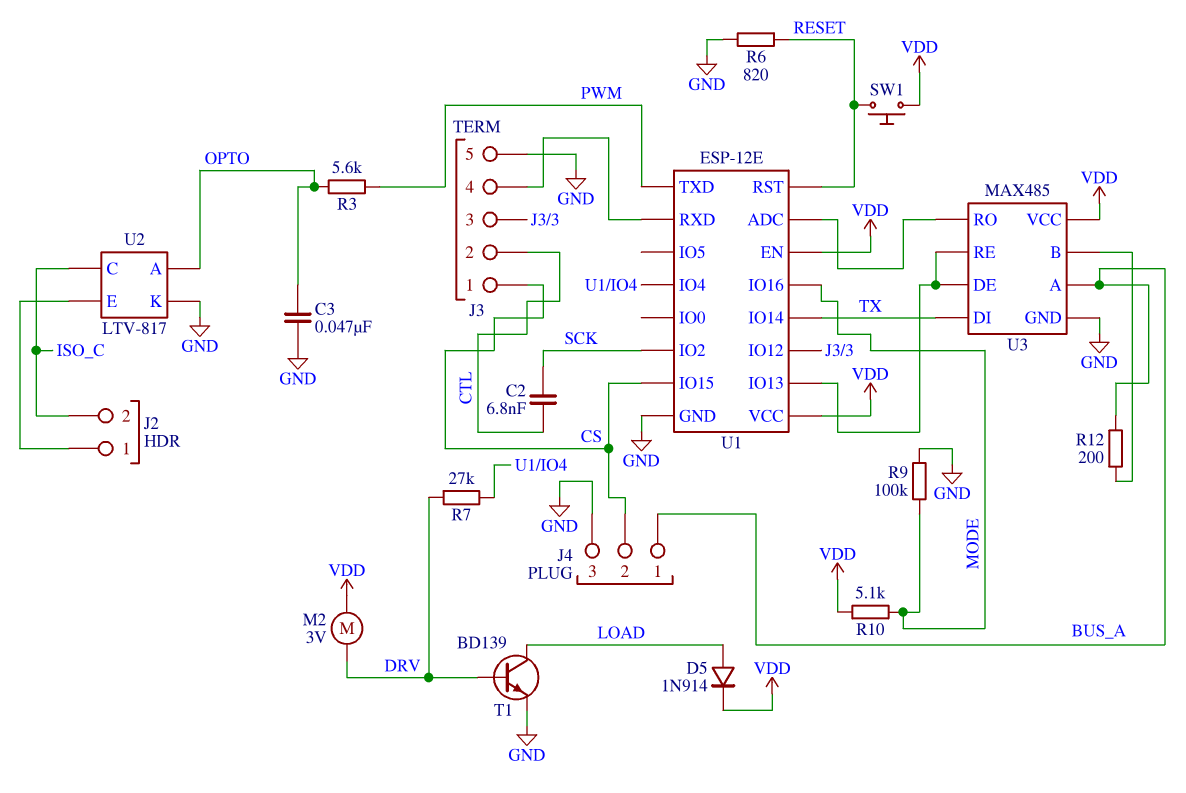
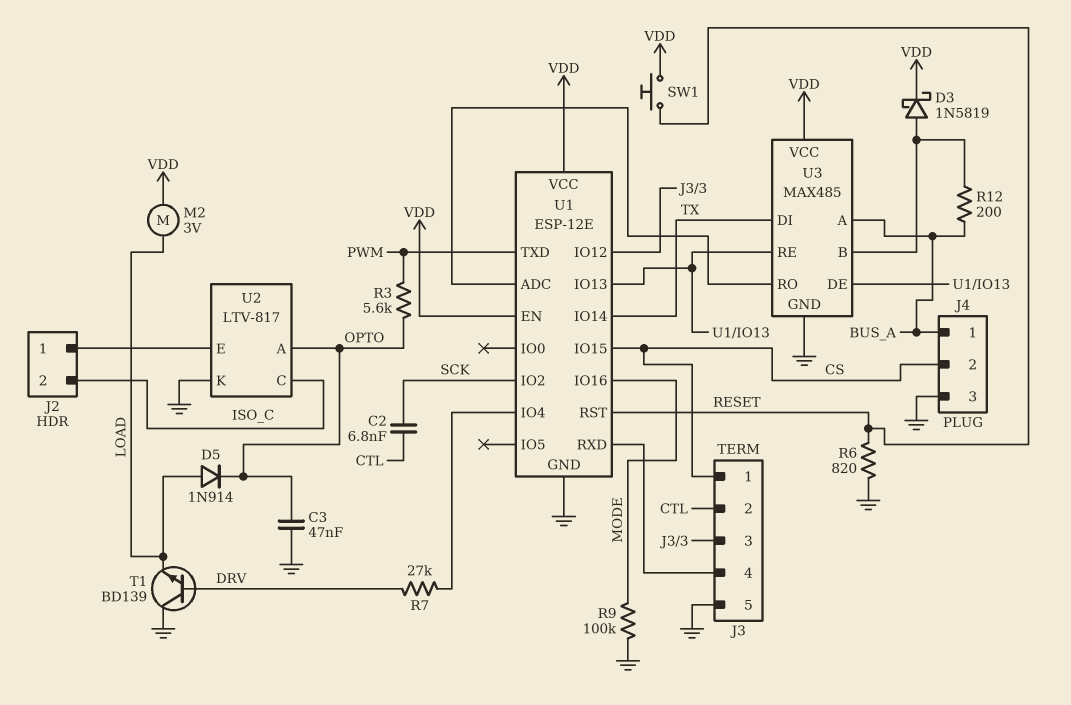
D3: none -> schottky 1N5819 (A U3/B, K VDD)
D5: diode 1N914 (A LOAD, K VDD) -> diode 1N914 (A LOAD, K OPTO)
M2: motor 3V (DRV, VDD) -> motor 3V (LOAD, VDD)
R10: 5.1k (MODE, VDD) -> none
T1: NPN BD139 (B DRV, C LOAD, E GND) -> NPN BD139 (B DRV, C GND, E LOAD)

